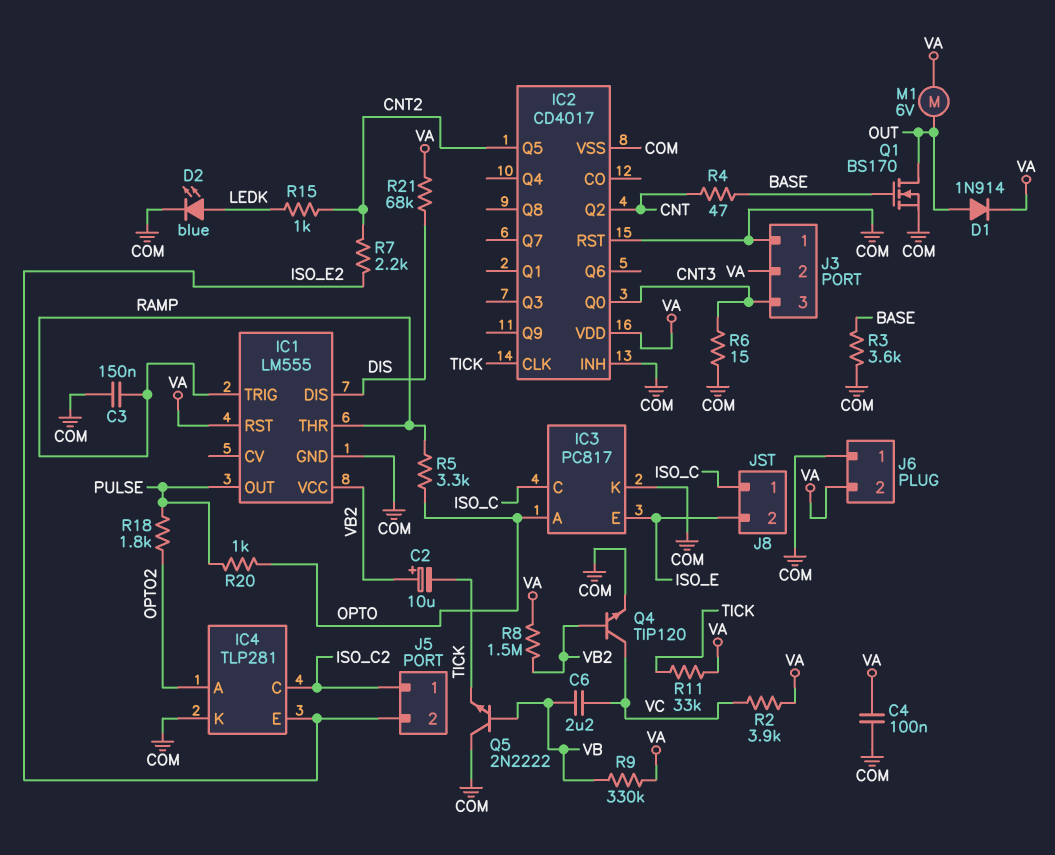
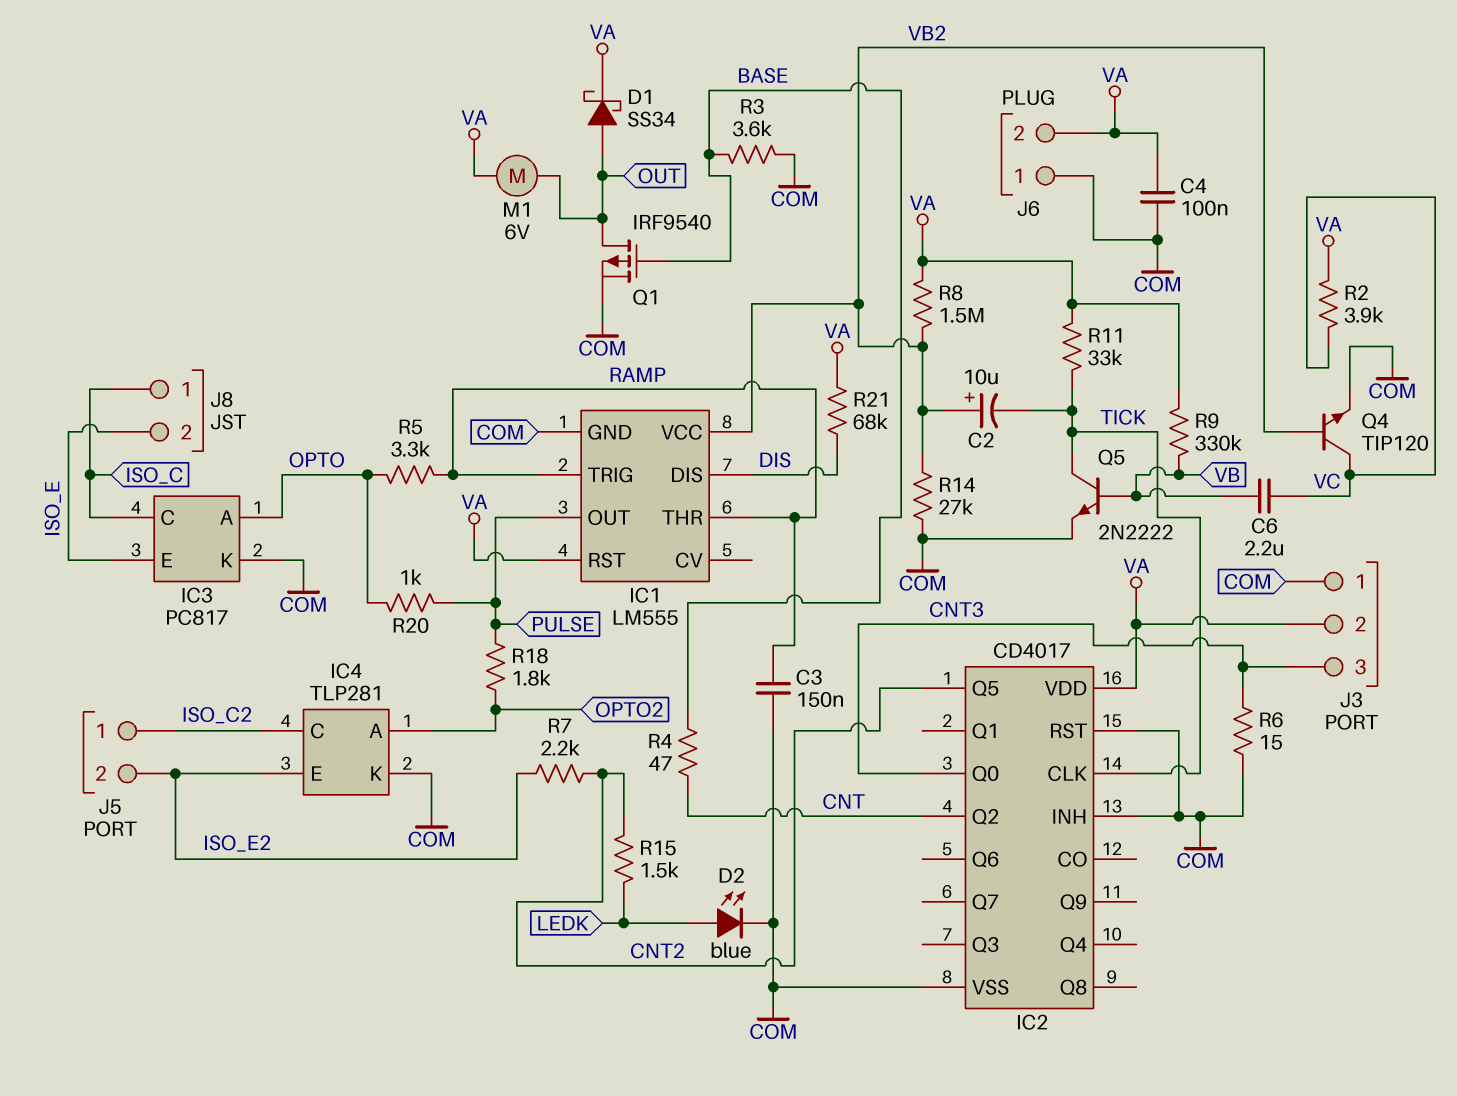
D1: diode 1N914 (A OUT, K VA) -> schottky SS34 (A OUT, K VA)
Q1: NMOS BS170 (G BASE, D OUT, S COM) -> PMOS IRF9540 (G BASE, D OUT, S COM)
Q5: NPN 2N2222 (B VB, C COM, E TICK) -> NPN 2N2222 (B VB, C TICK, E COM)
R14: none -> 27k (COM, VB2)
R15: 1k (CNT2, LEDK) -> 1.5k (CNT2, LEDK)

